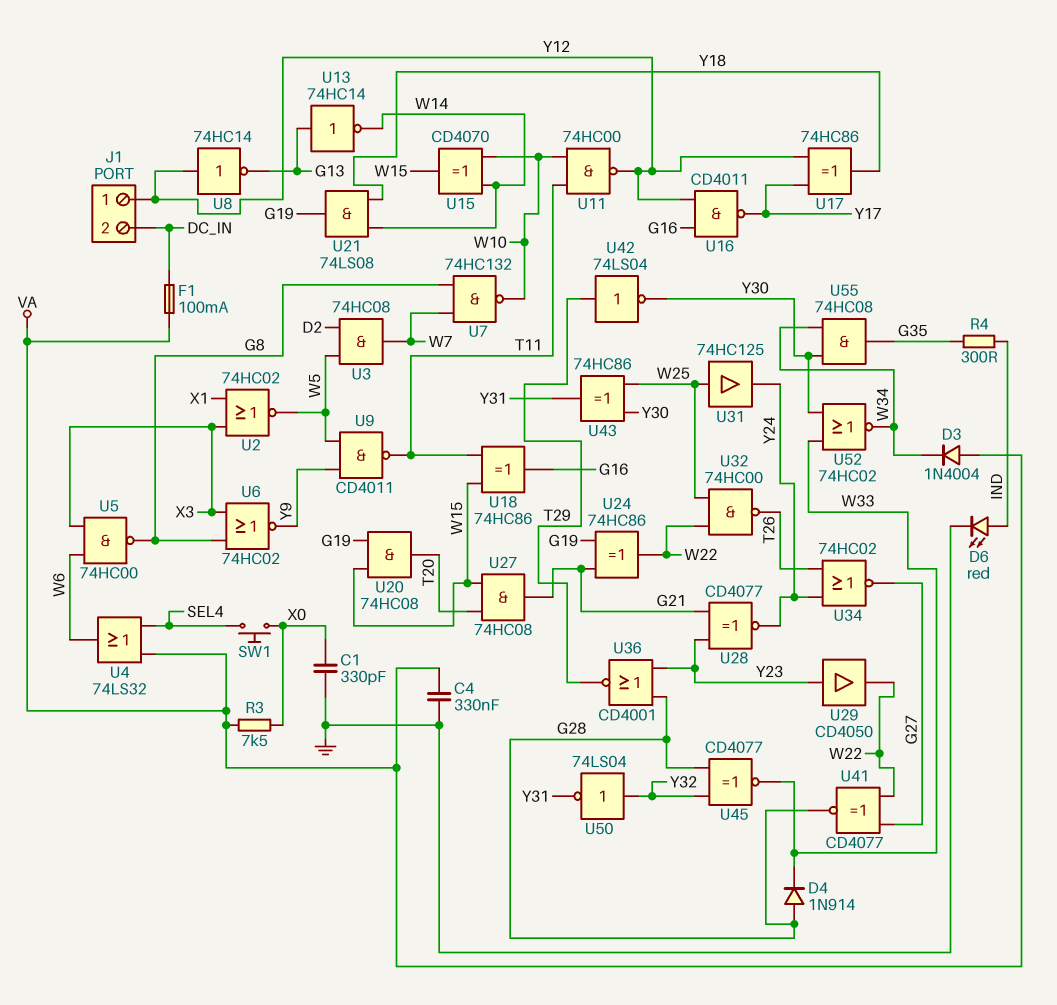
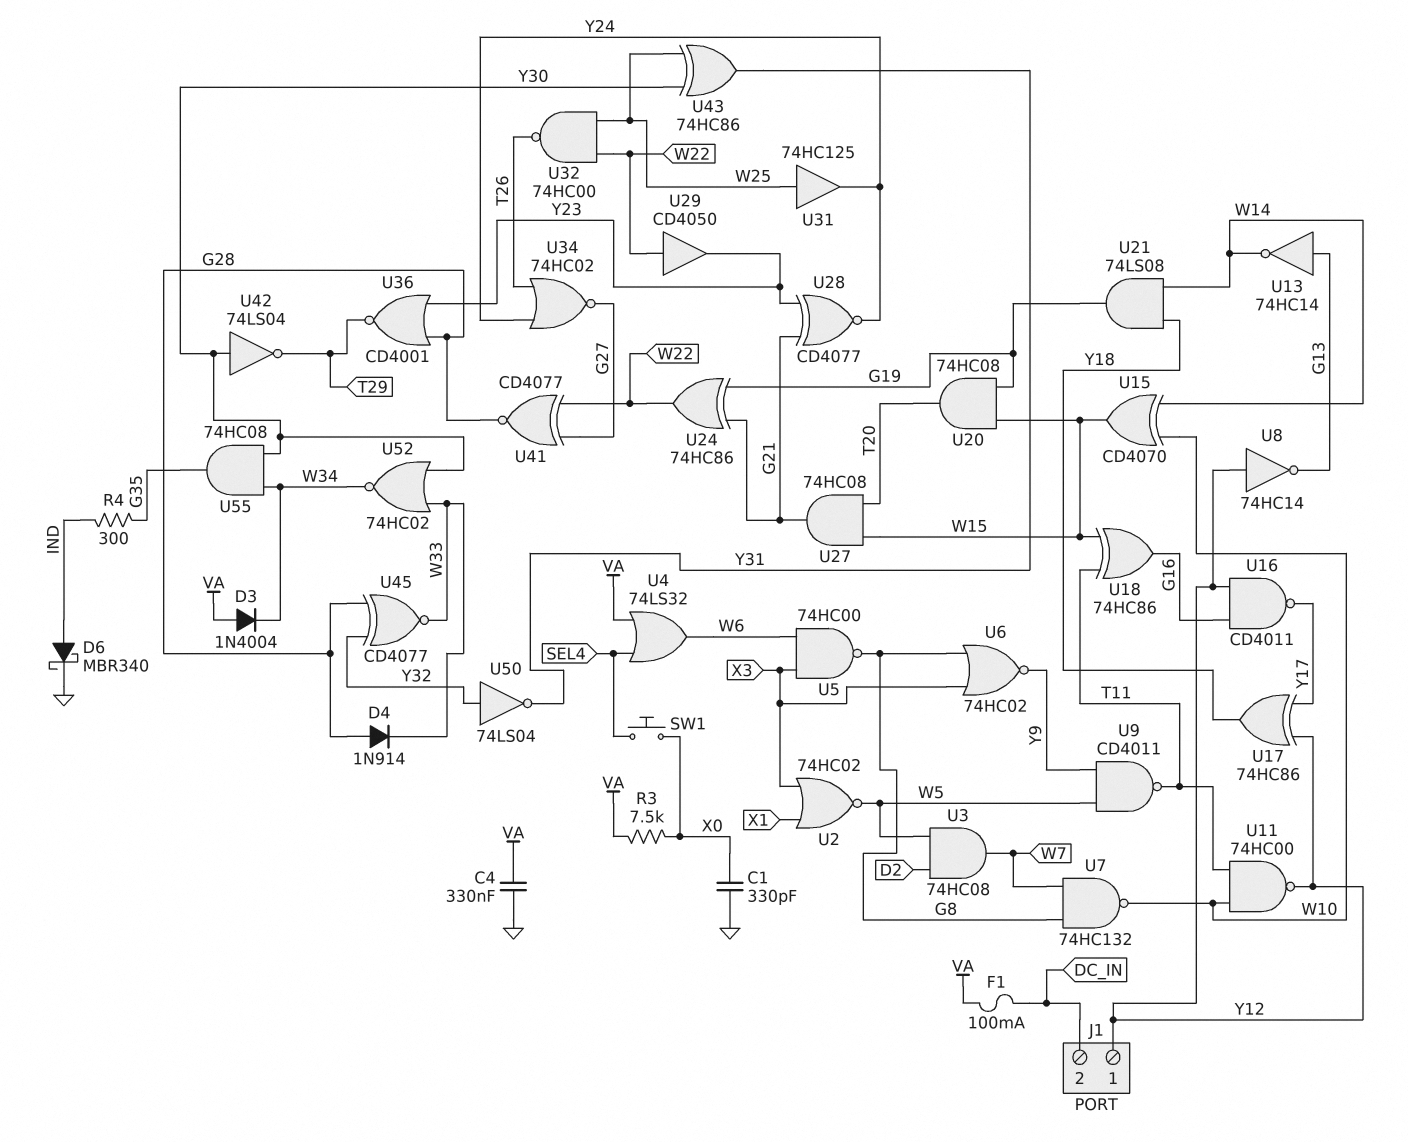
D6: LED red (A IND, K GND) -> schottky MBR340 (A IND, K GND)
U29: buffer CD4050 (in Y23, out W22) -> buffer CD4050 (in W22, out Y23)
U42: NOT 74LS04 (in T29, out Y30) -> NOT 74LS04 (in Y30, out T29)

